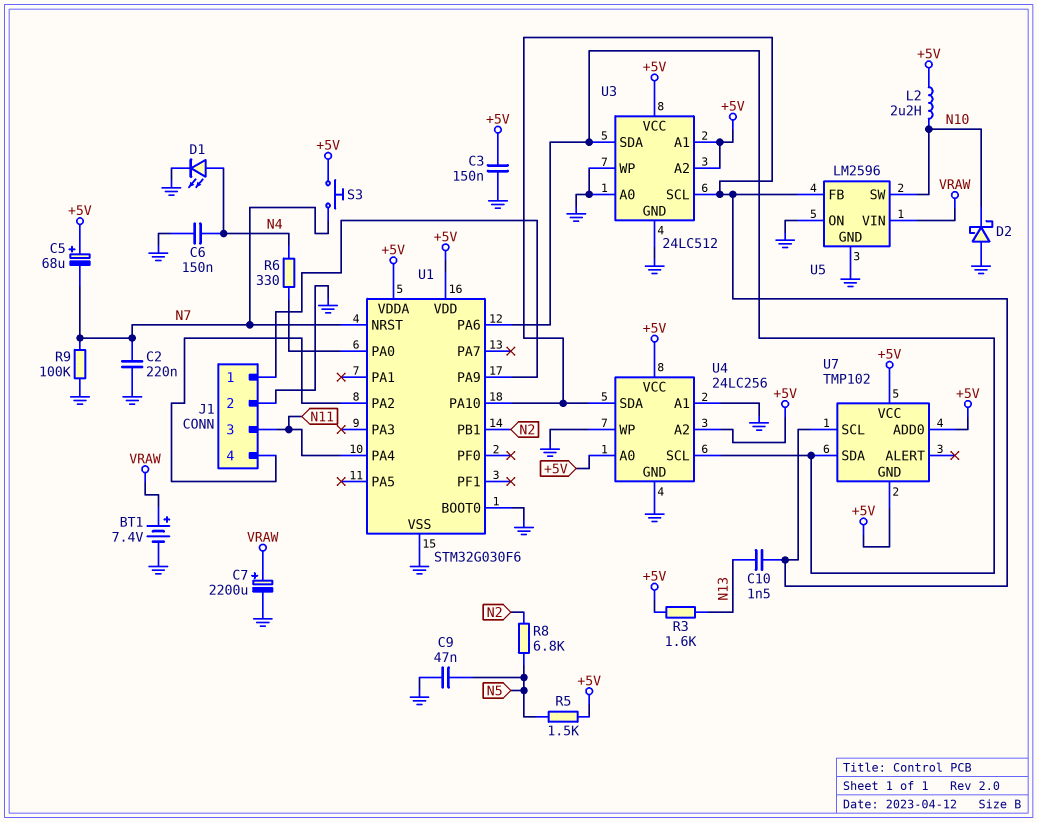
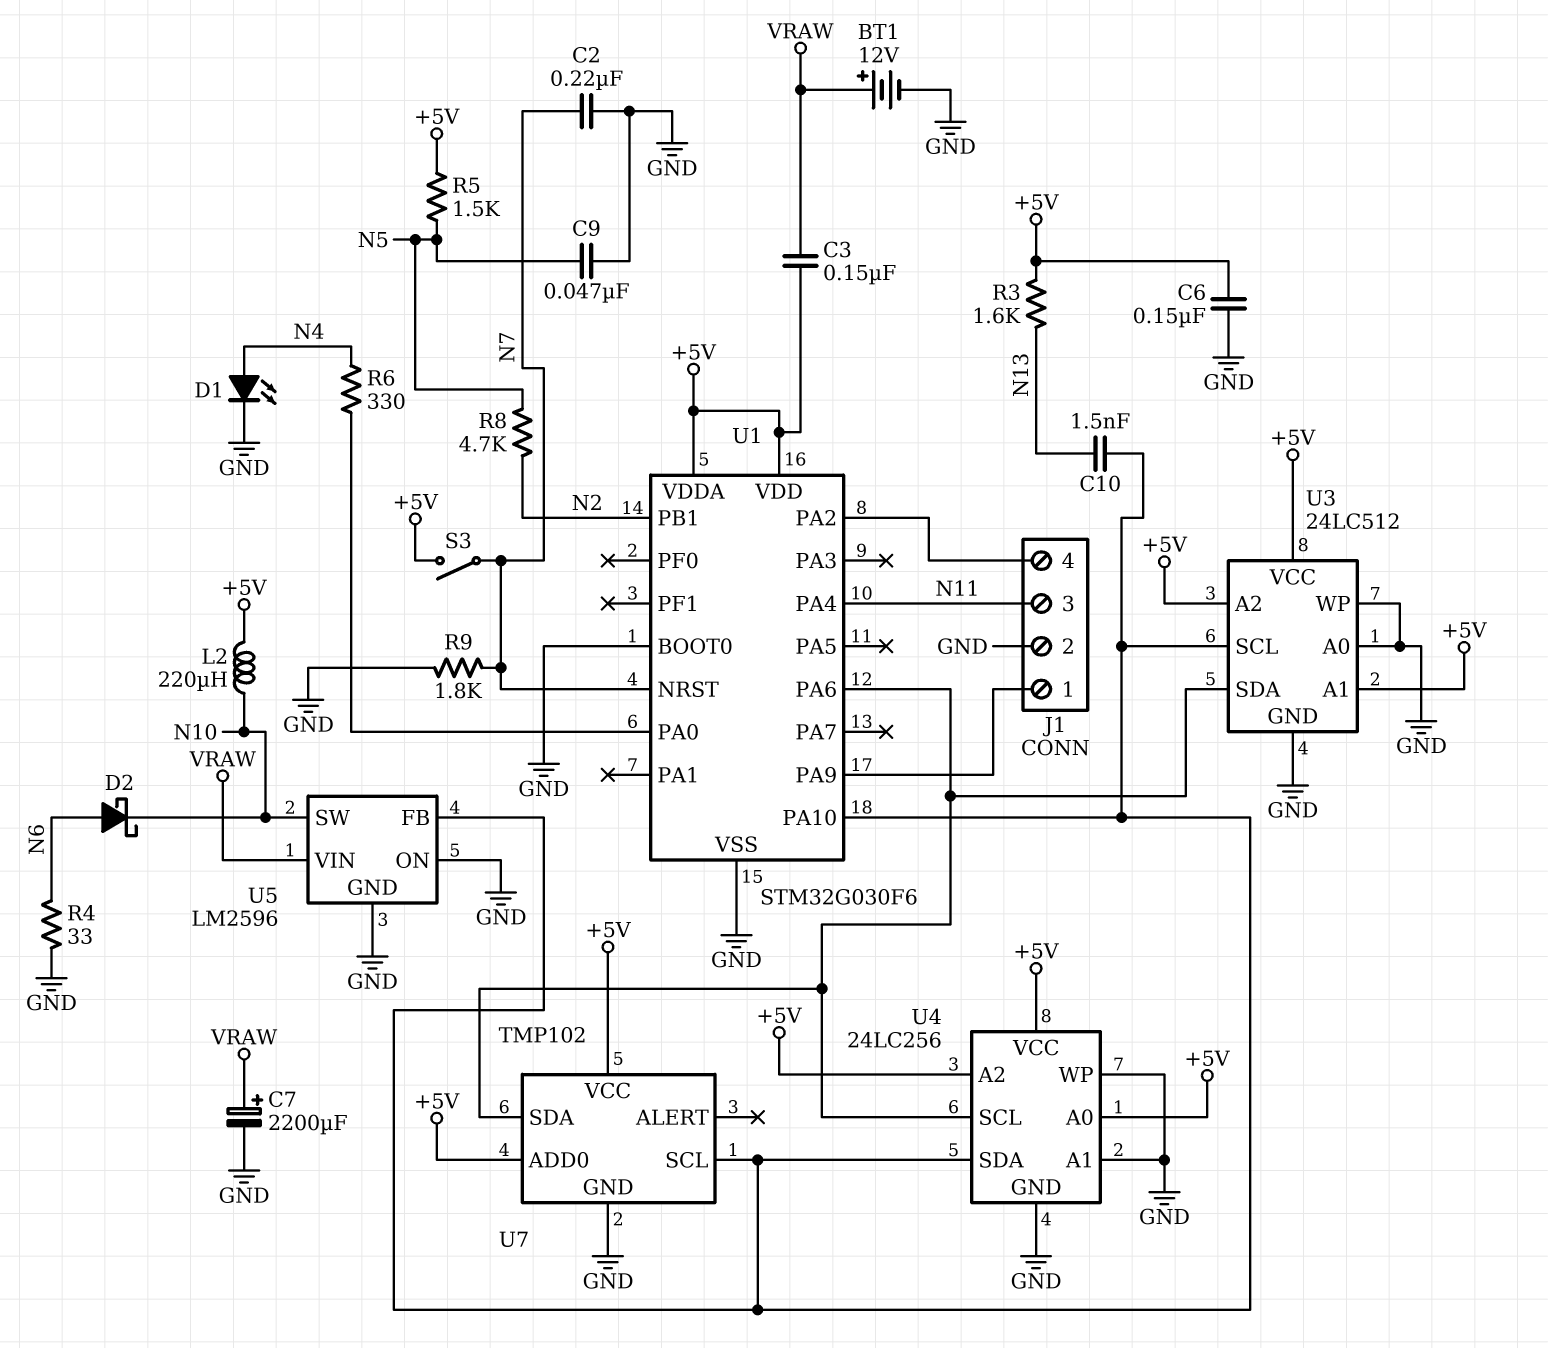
BT1: 7.4V (plus VRAW, minus GND) -> 12V (plus VRAW, minus GND)
C3: 150nF (+5V, GND) -> 150nF (+5V, VRAW)
C5: 68uF (plus +5V, minus N7) -> none
C6: 150nF (GND, N4) -> 150nF (+5V, GND)
D2: schottky (A GND, K N10) -> schottky (A N6, K N10)
L2: 2.2uH (+5V, N10) -> 220uH (+5V, N10)
R4: none -> 33 (GND, N6)
R8: 6.8k (N2, N5) -> 4.7k (N2, N5)
R9: 100k (GND, N7) -> 1.8k (GND, N7)
S3: button (+5V, N7) -> switch (+5V, N7)
U7 pin GND: +5V -> GND

